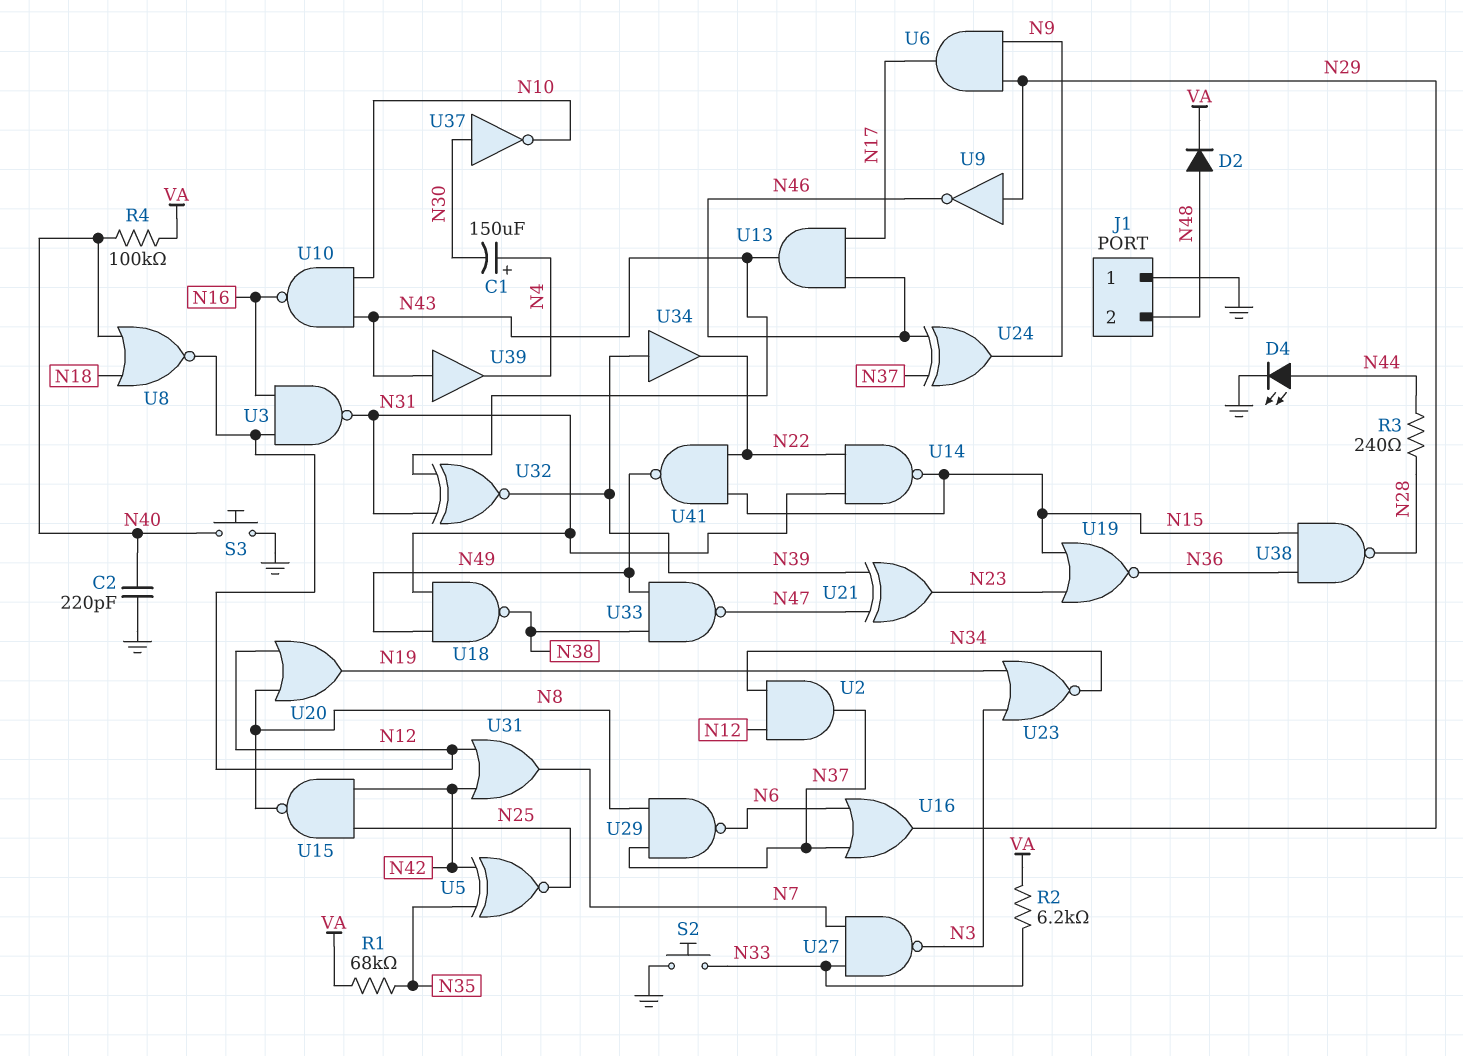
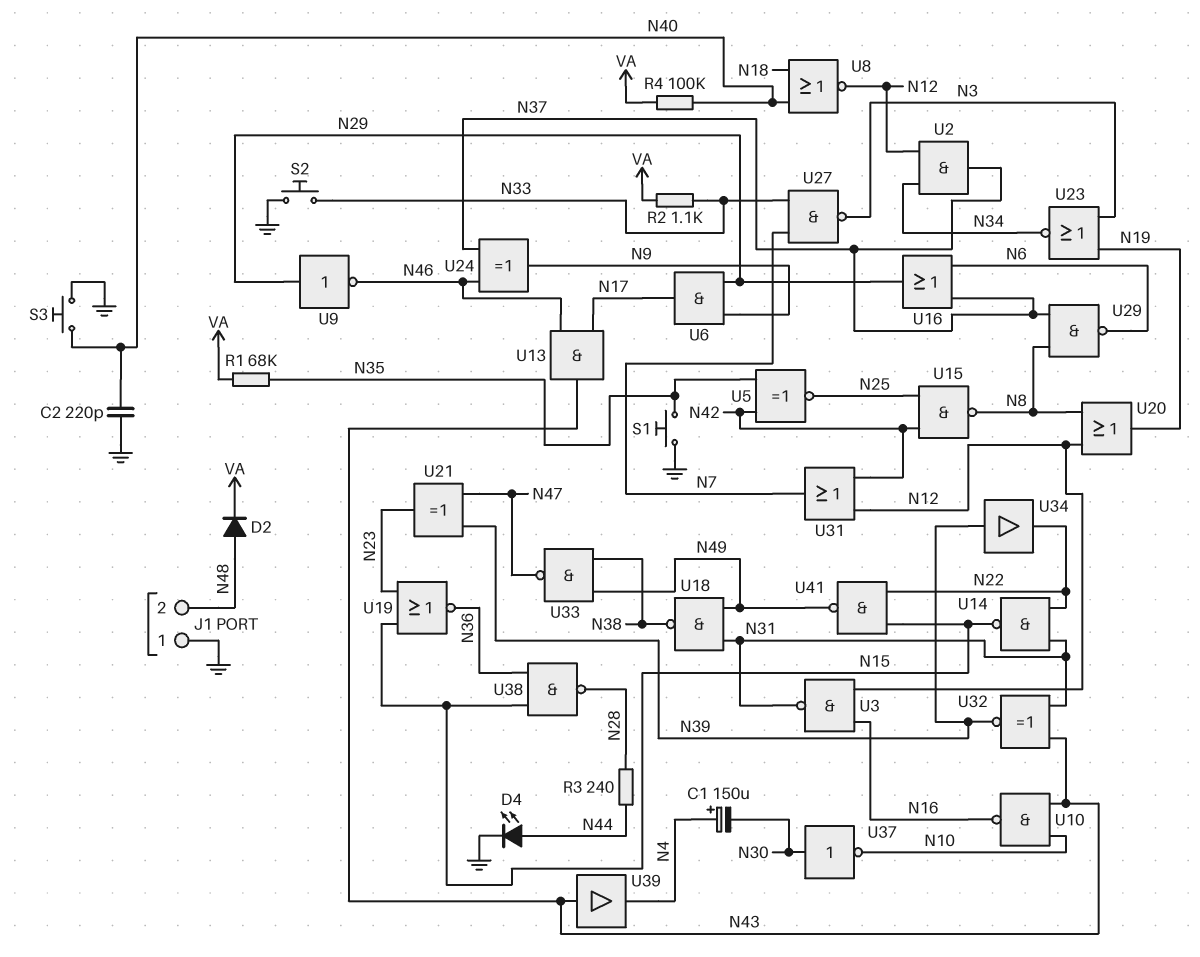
R2: 6.2k (N33, VA) -> 1.1k (N33, VA)
S1: none -> button (GND, N35)

